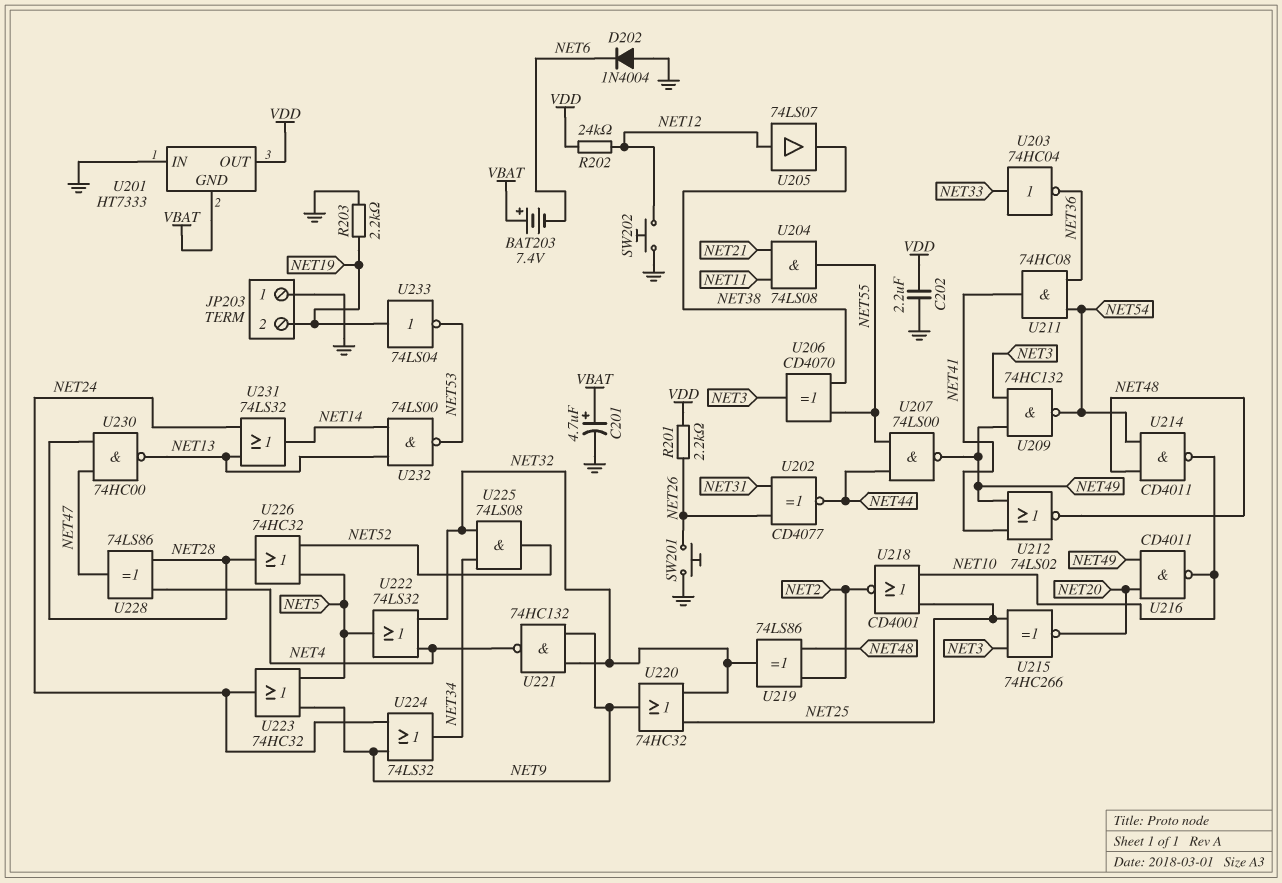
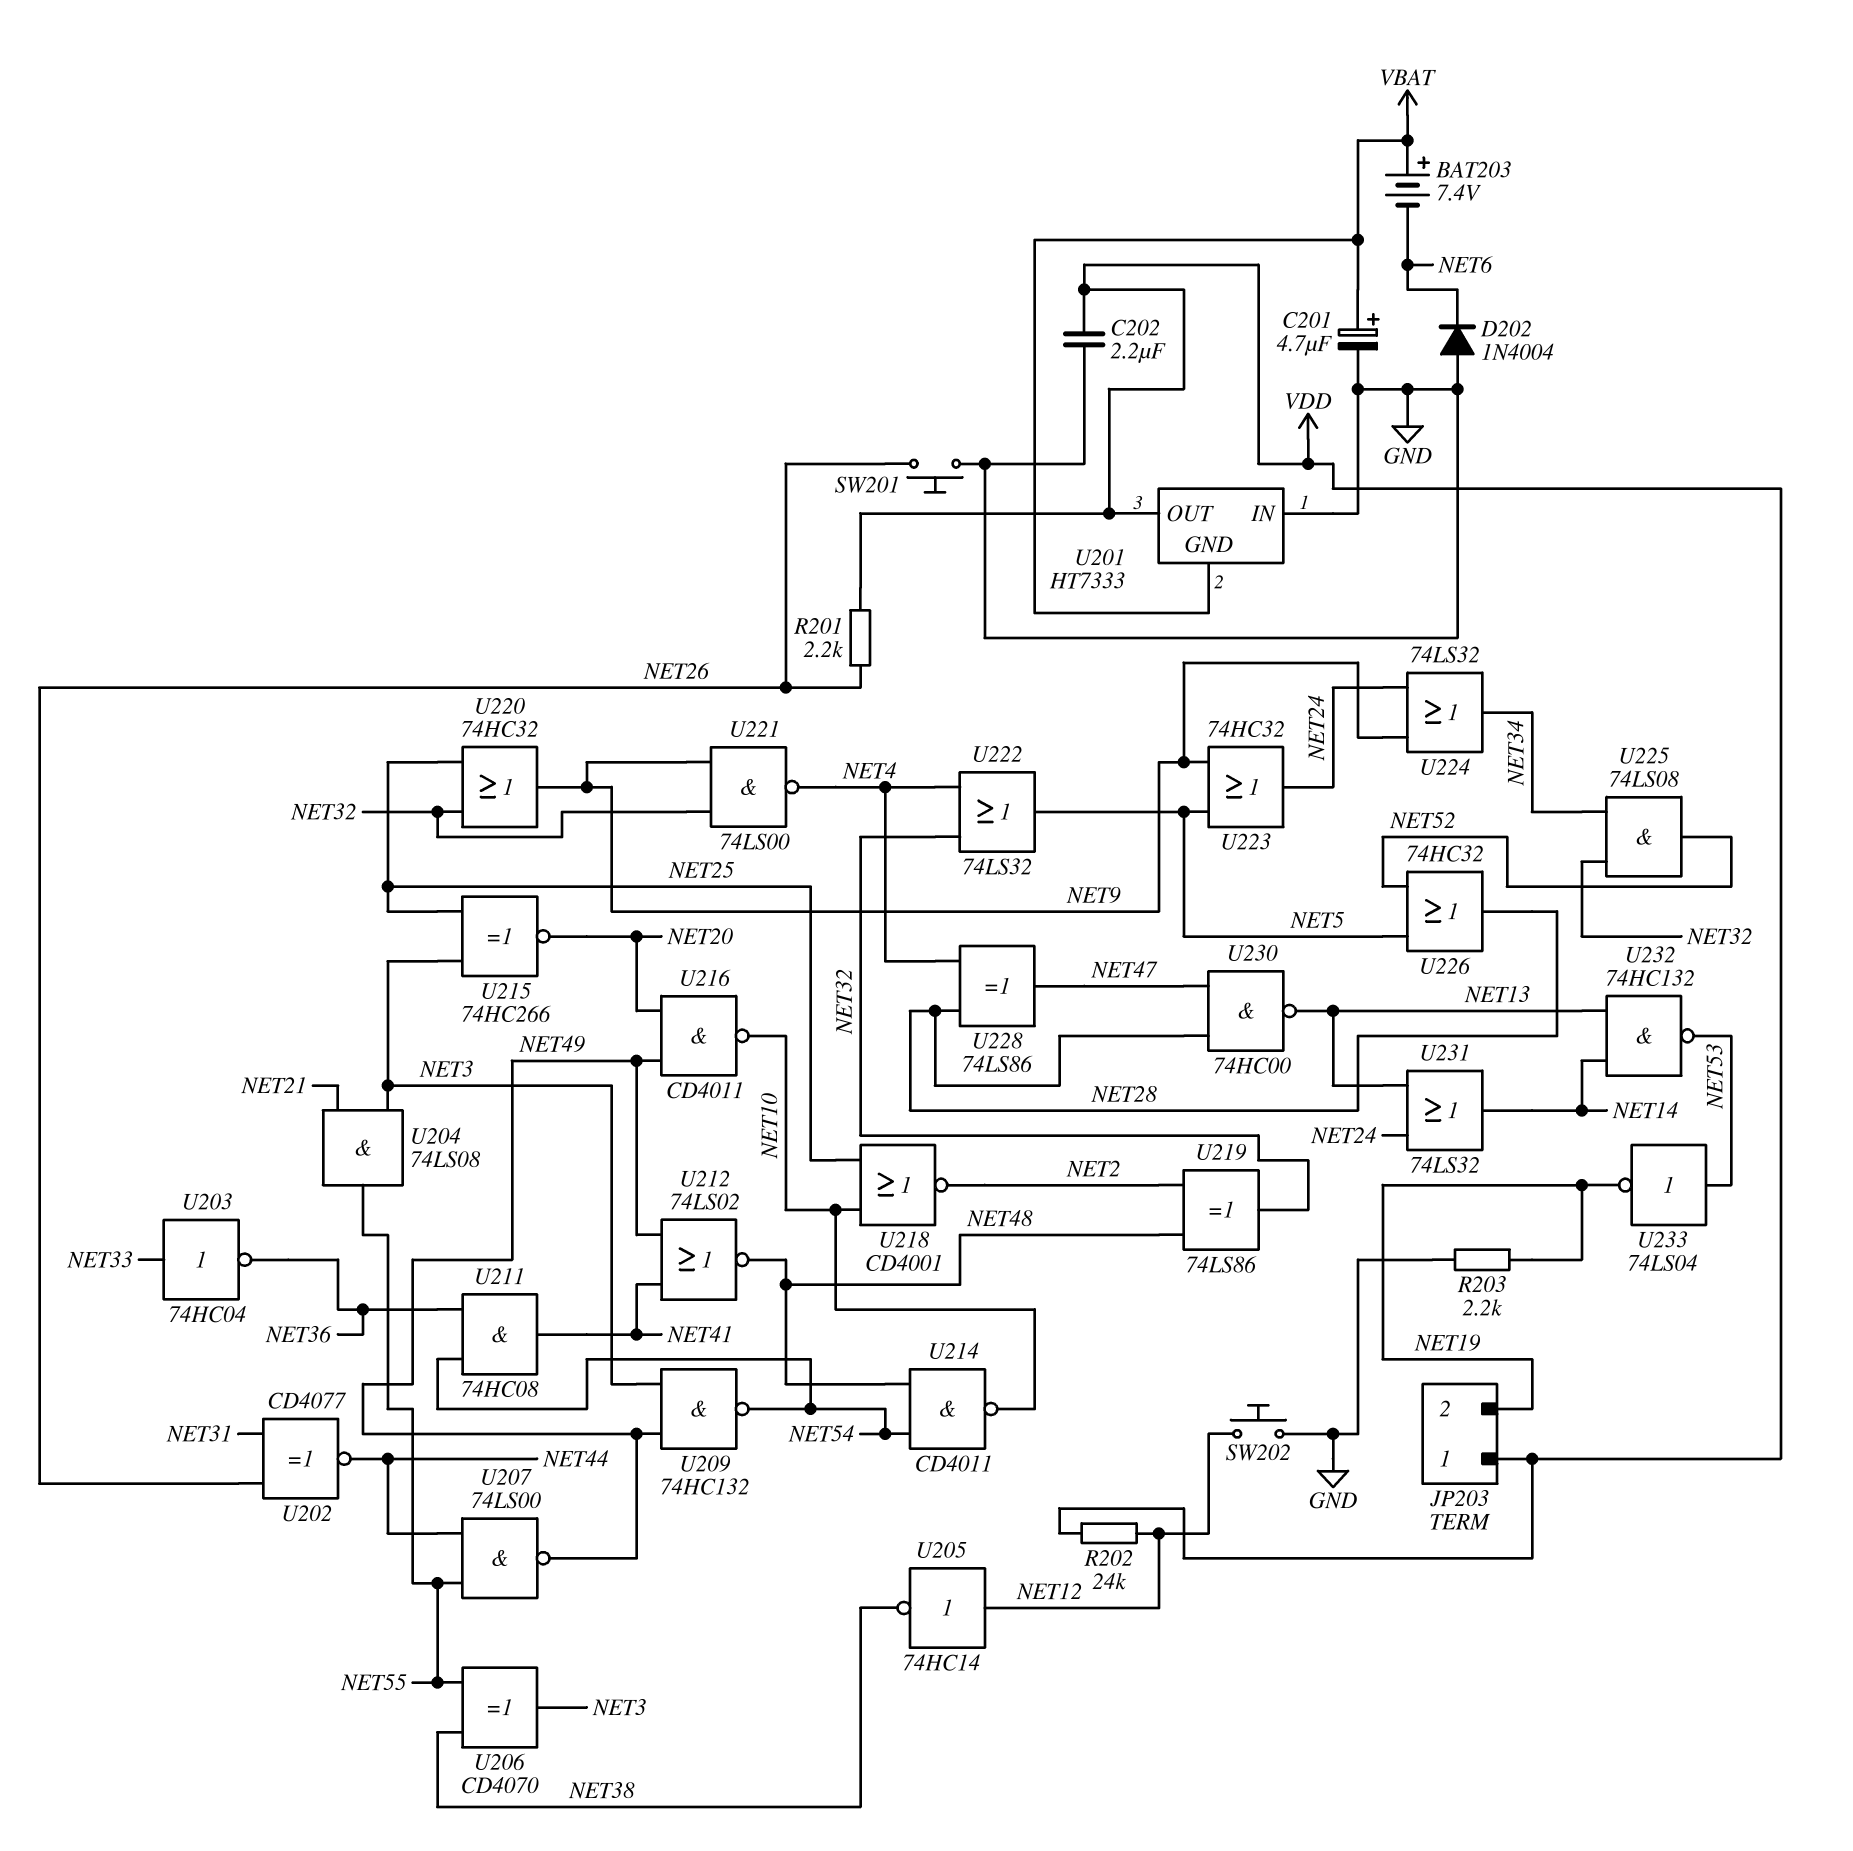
JP203 pin 1: GND -> VDD
U204: AND 74LS08 (in NET11, in NET21, out NET55) -> AND 74LS08 (in NET3, in NET21, out NET55)
U205: buffer 74LS07 (in NET12, out NET38) -> NOT 74HC14 (in NET12, out NET38)
U221: NAND 74HC132 (in NET9, in NET32, out NET4) -> NAND 74LS00 (in NET9, in NET32, out NET4)
U232: NAND 74LS00 (in NET13, in NET14, out NET53) -> NAND 74HC132 (in NET13, in NET14, out NET53)
U233: NOT 74LS04 (in NET19, out NET53) -> NOT 74LS04 (in NET53, out NET19)

